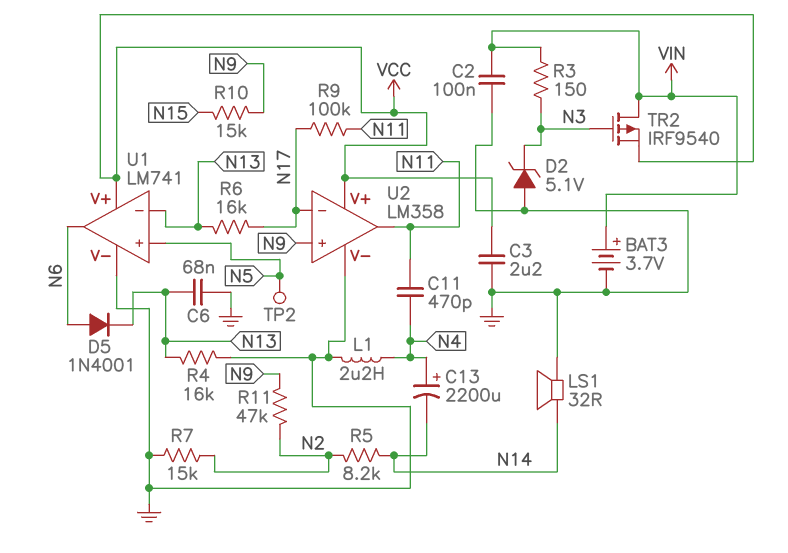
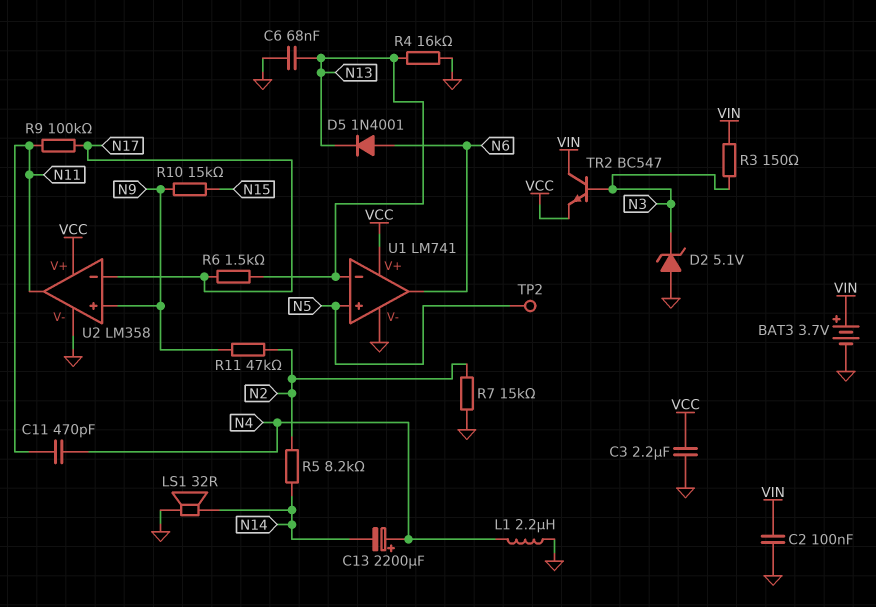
R6: 16k (N13, N17) -> 1.5k (N13, N17)
TR2: PMOS IRF9540 (G N3, D VIN, S VCC) -> NPN BC547 (B N3, C VIN, E VCC)

